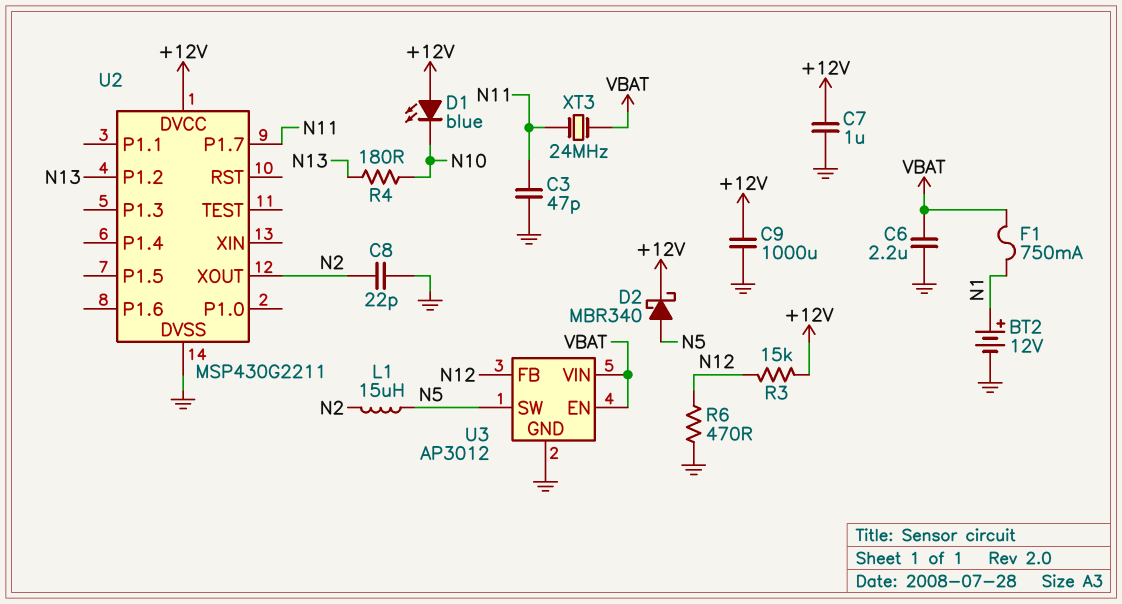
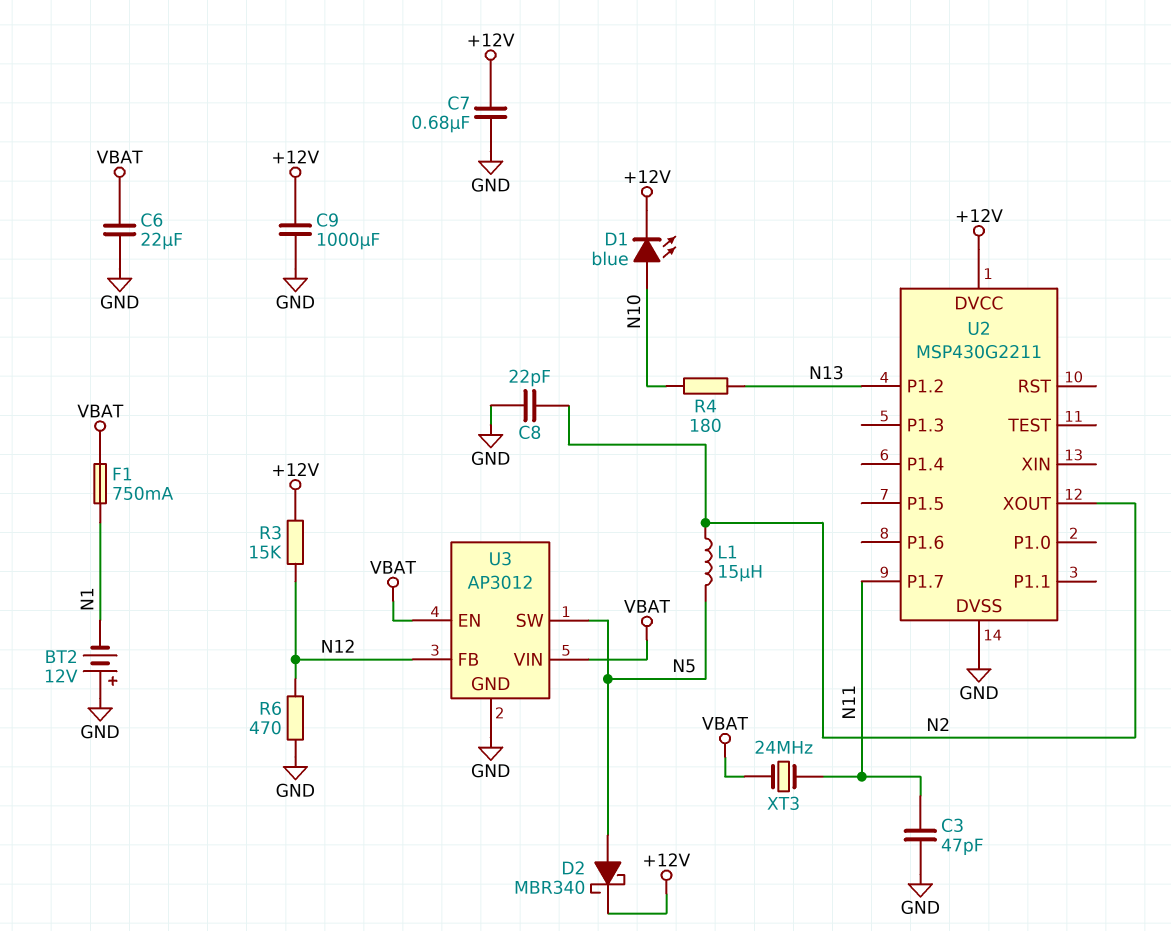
BT2: 12V (plus N1, minus GND) -> 12V (plus GND, minus N1)
C6: 2.2uF (GND, VBAT) -> 22uF (GND, VBAT)
C7: 1uF (+12V, GND) -> 680nF (+12V, GND)
D1: LED blue (A +12V, K N10) -> LED blue (A N10, K +12V)

